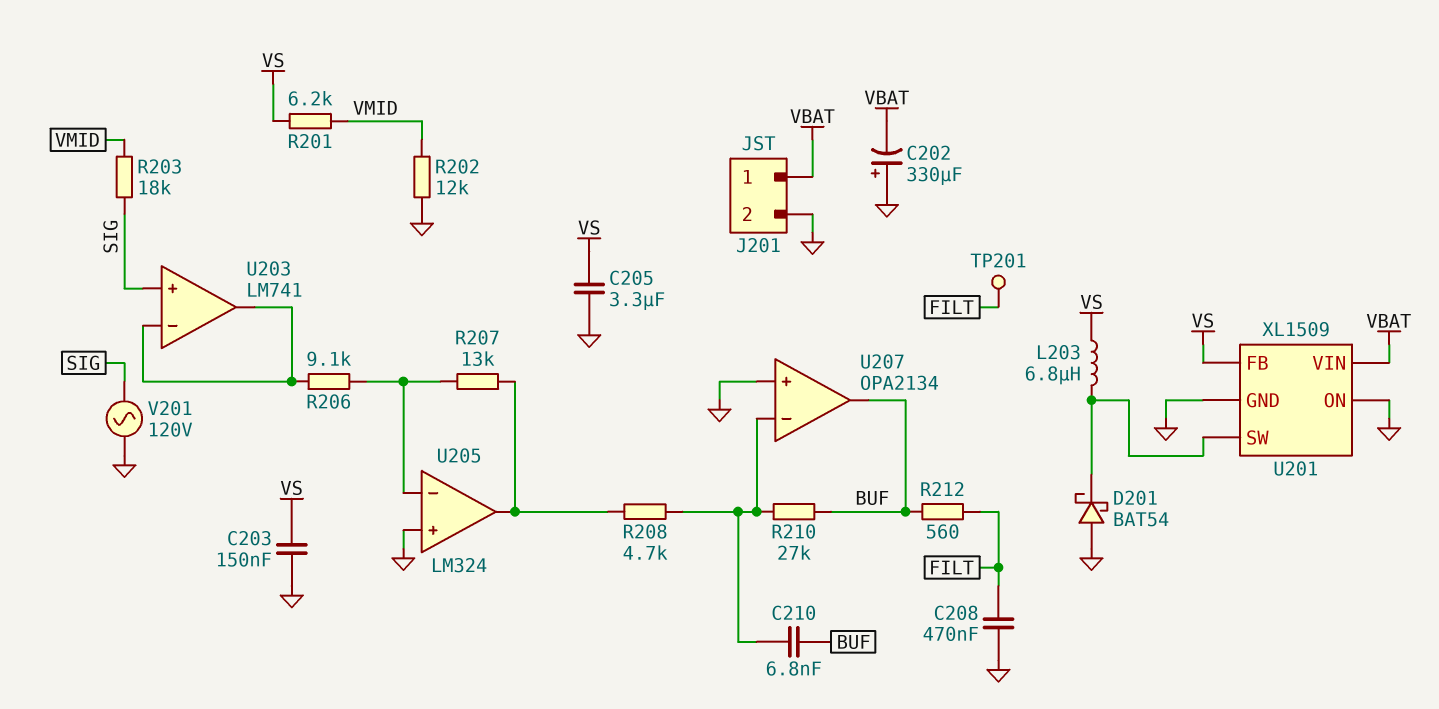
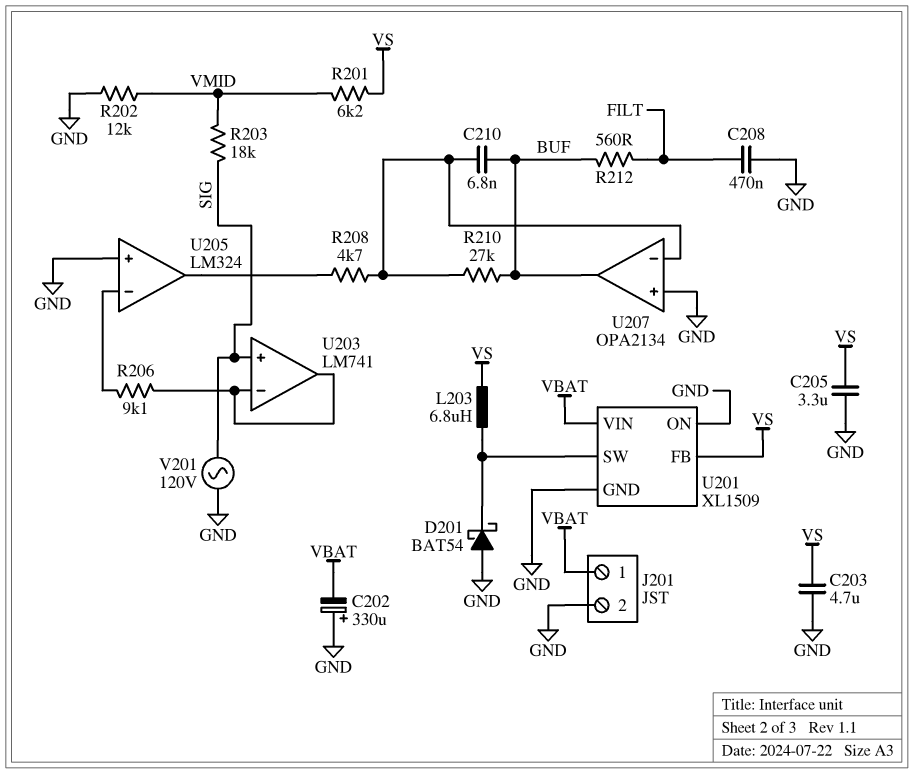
C203: 150nF (GND, VS) -> 4.7uF (GND, VS)
R207: 13k (U205/in-, U205/out) -> none
TP201: test point (FILT) -> none

